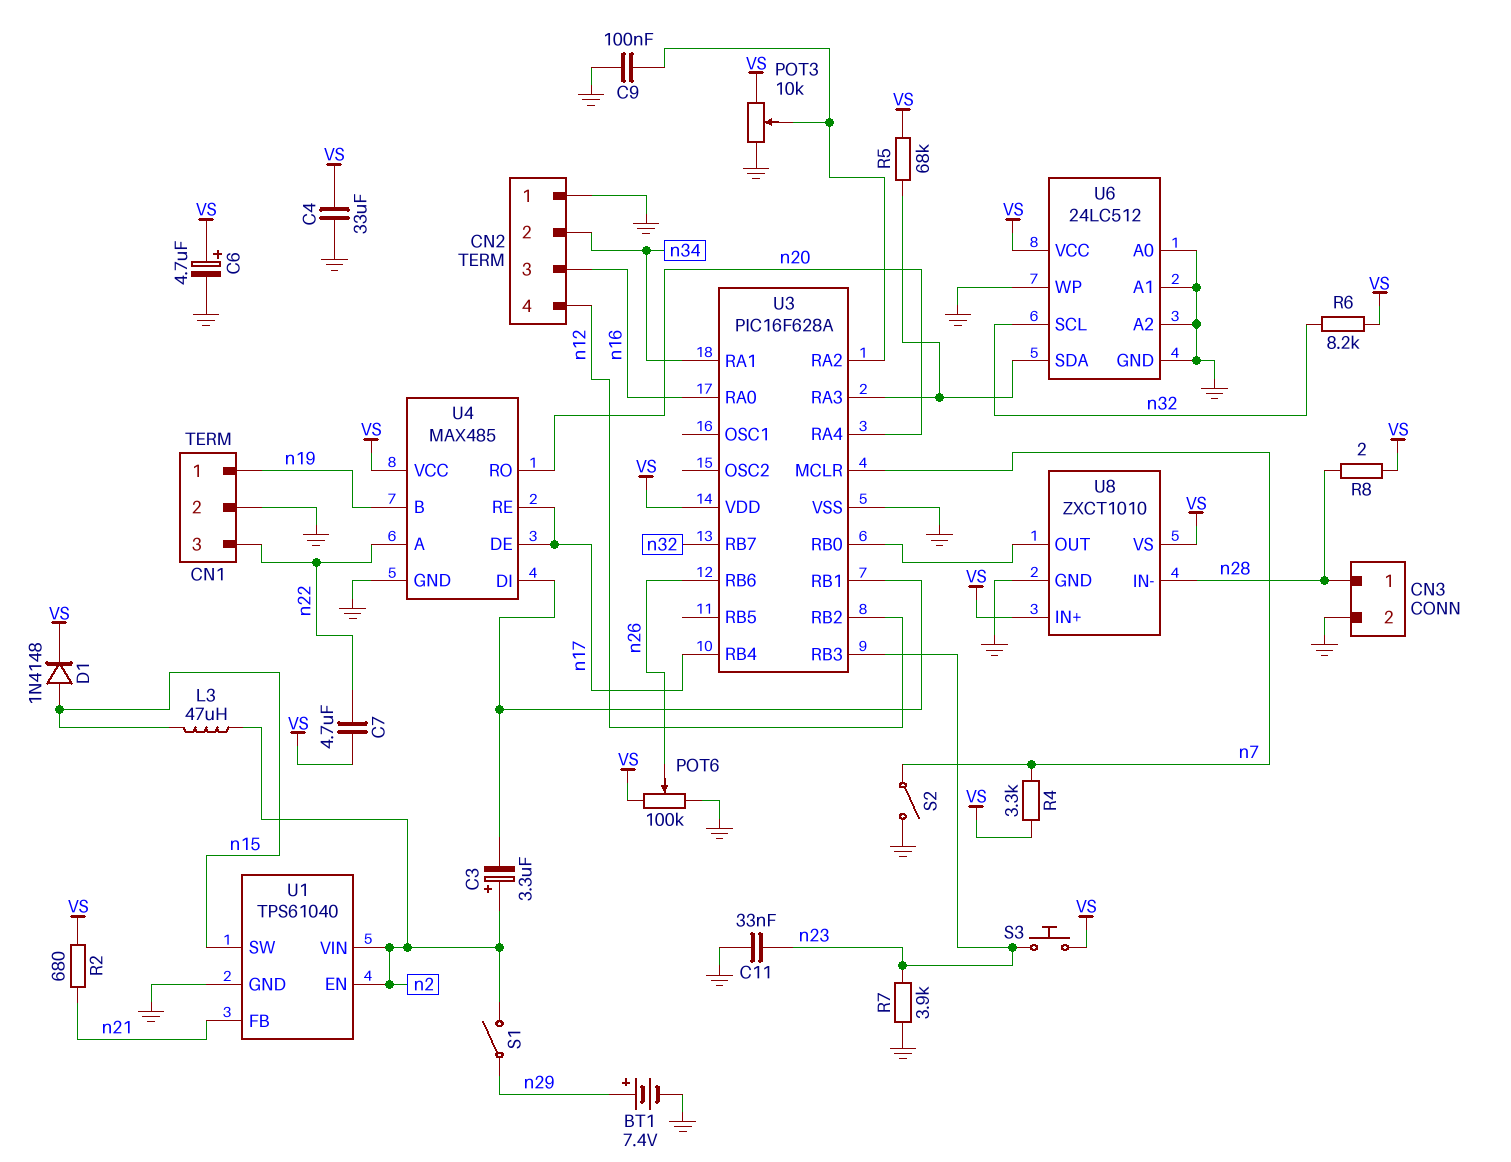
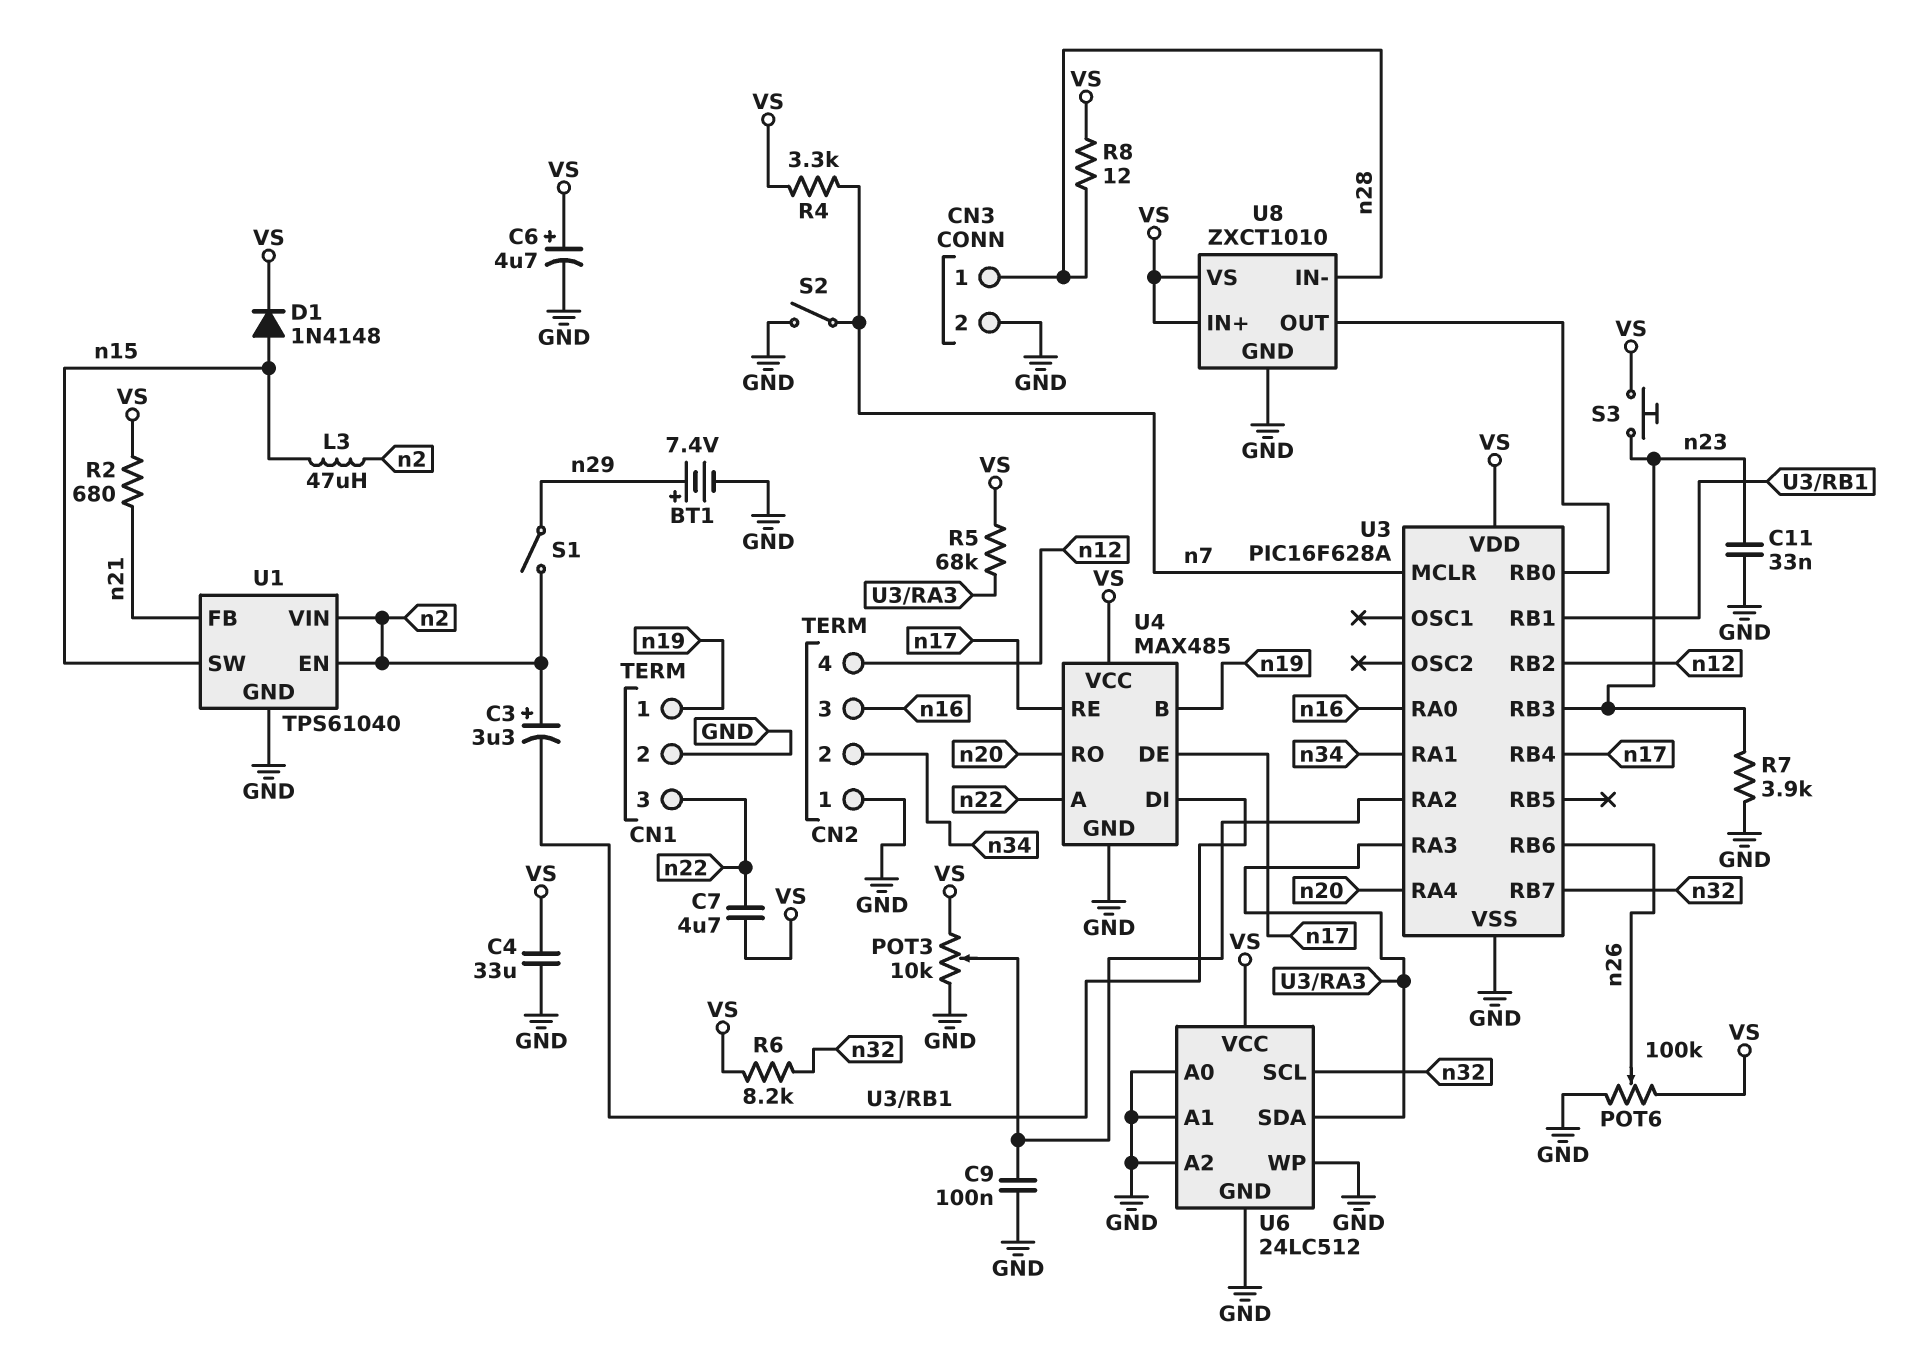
R8: 2 (VS, n28) -> 12 (VS, n28)

